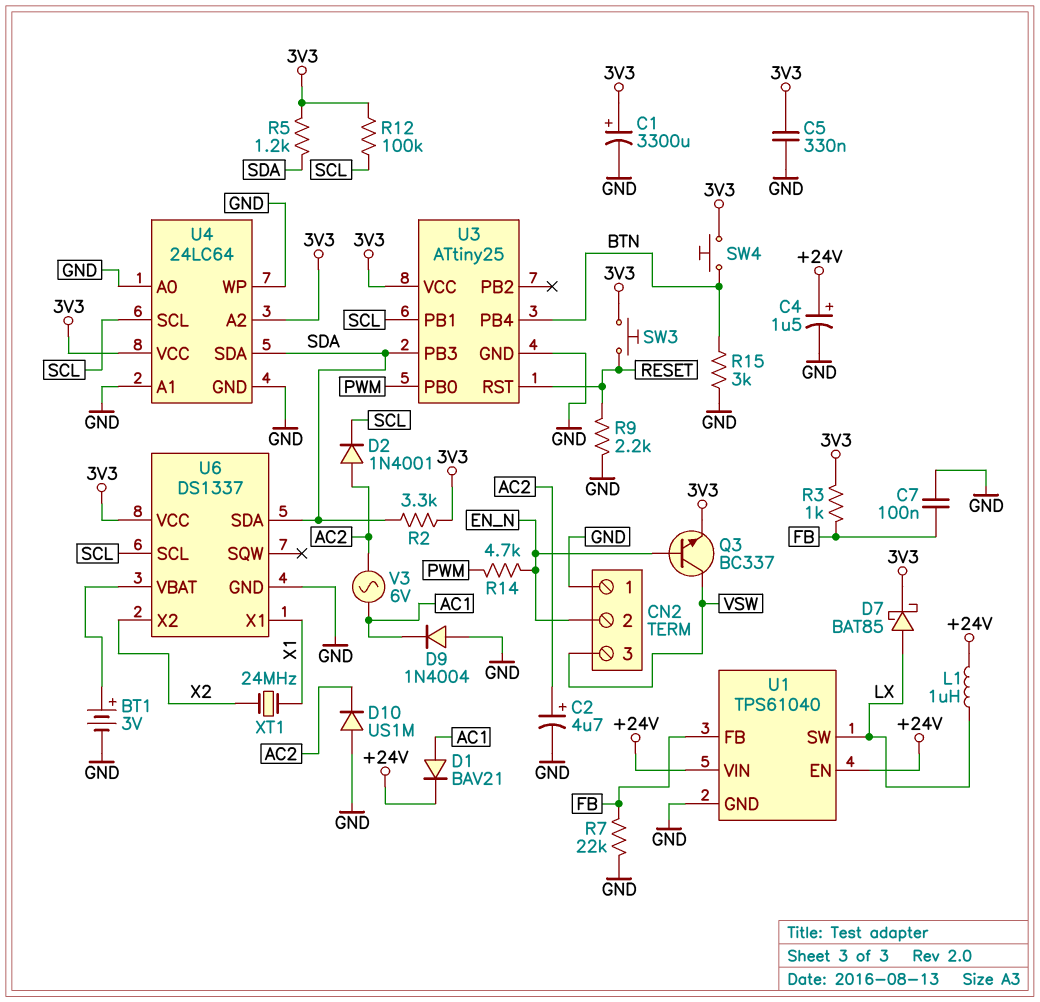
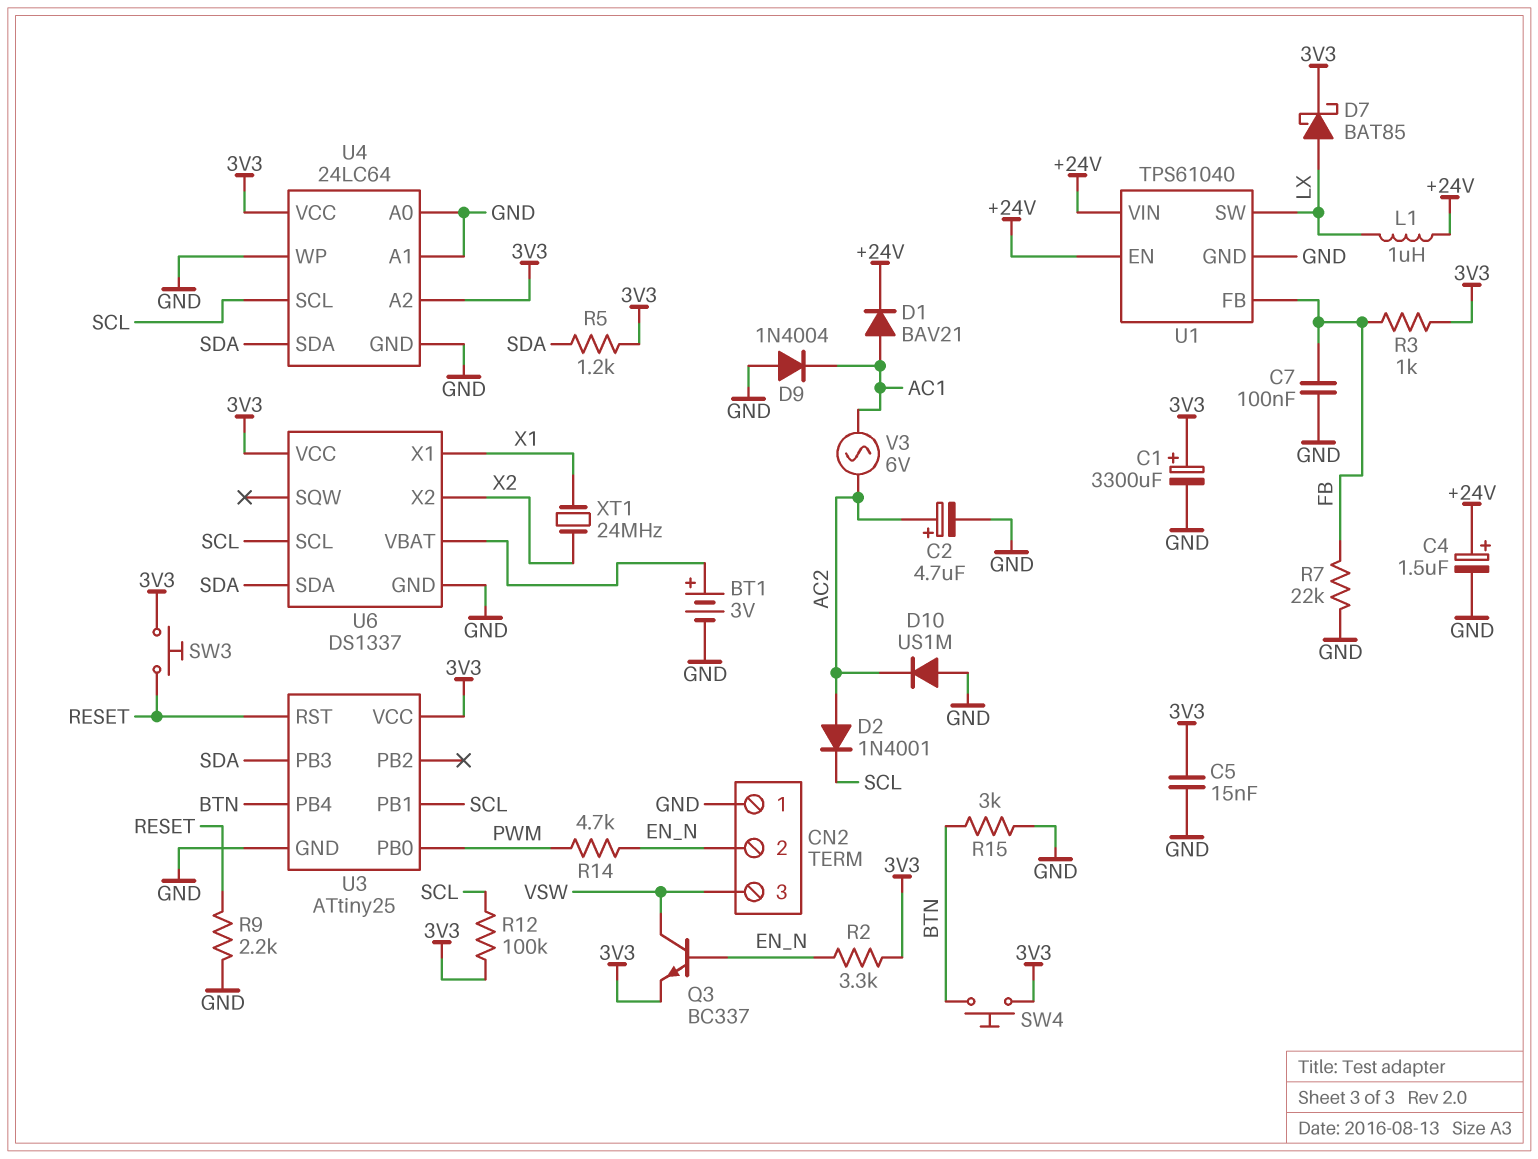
C5: 330nF (3V3, GND) -> 15nF (3V3, GND)
R2: 3.3k (3V3, SDA) -> 3.3k (3V3, EN_N)

